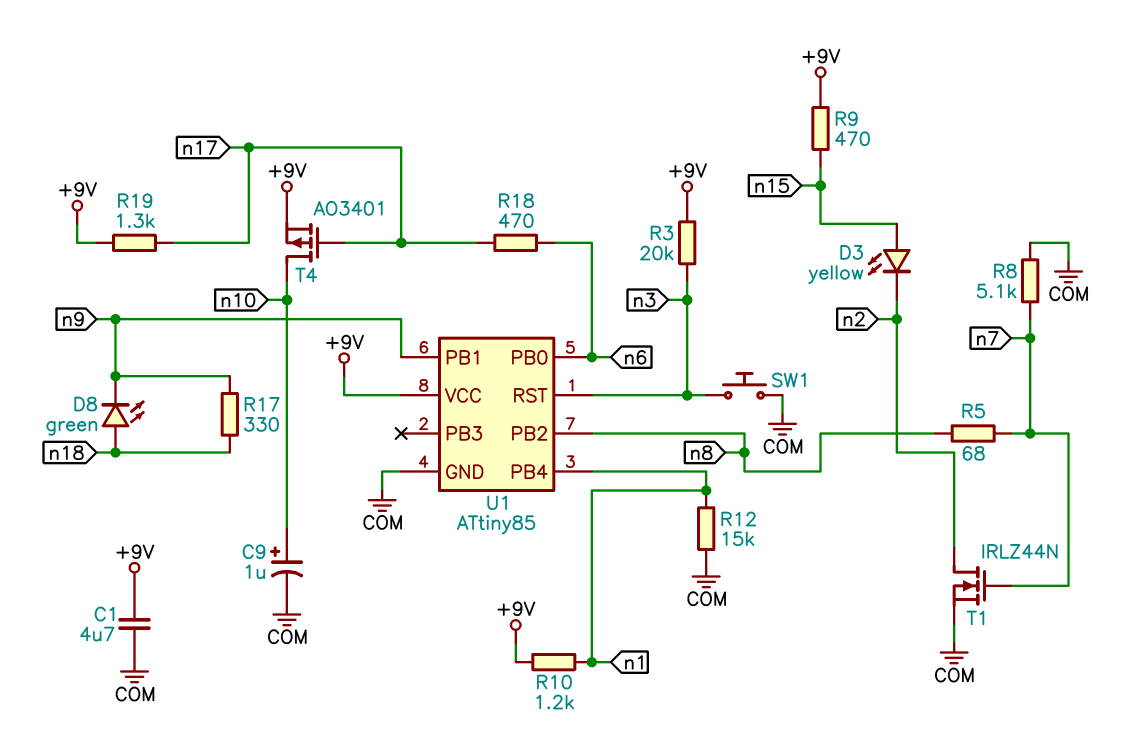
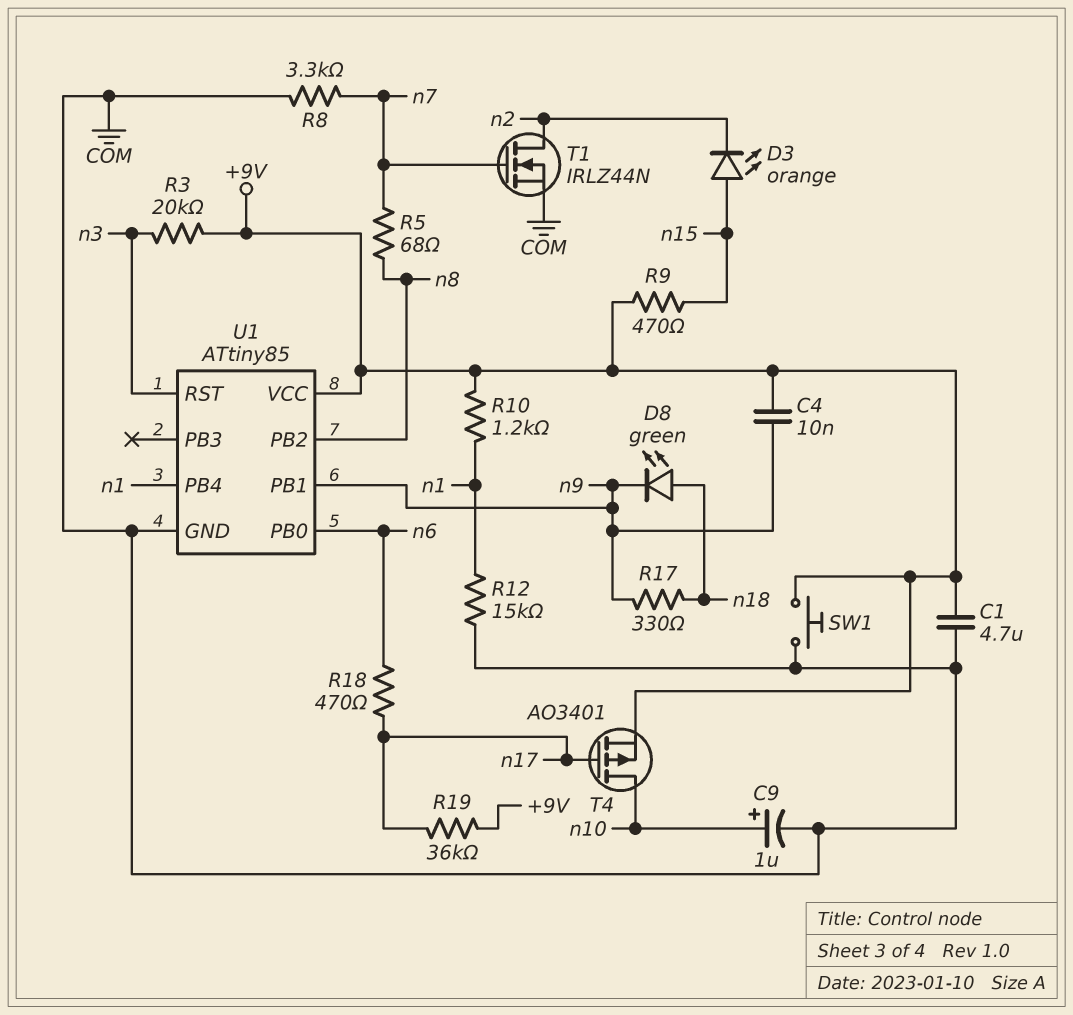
C4: none -> 10nF (+9V, n9)
D3: LED yellow (A n15, K n2) -> LED orange (A n15, K n2)
R8: 5.1k (COM, n7) -> 3.3k (COM, n7)
R19: 1.3k (+9V, n17) -> 36k (+9V, n17)
SW1: button (COM, n3) -> button (+9V, COM)

